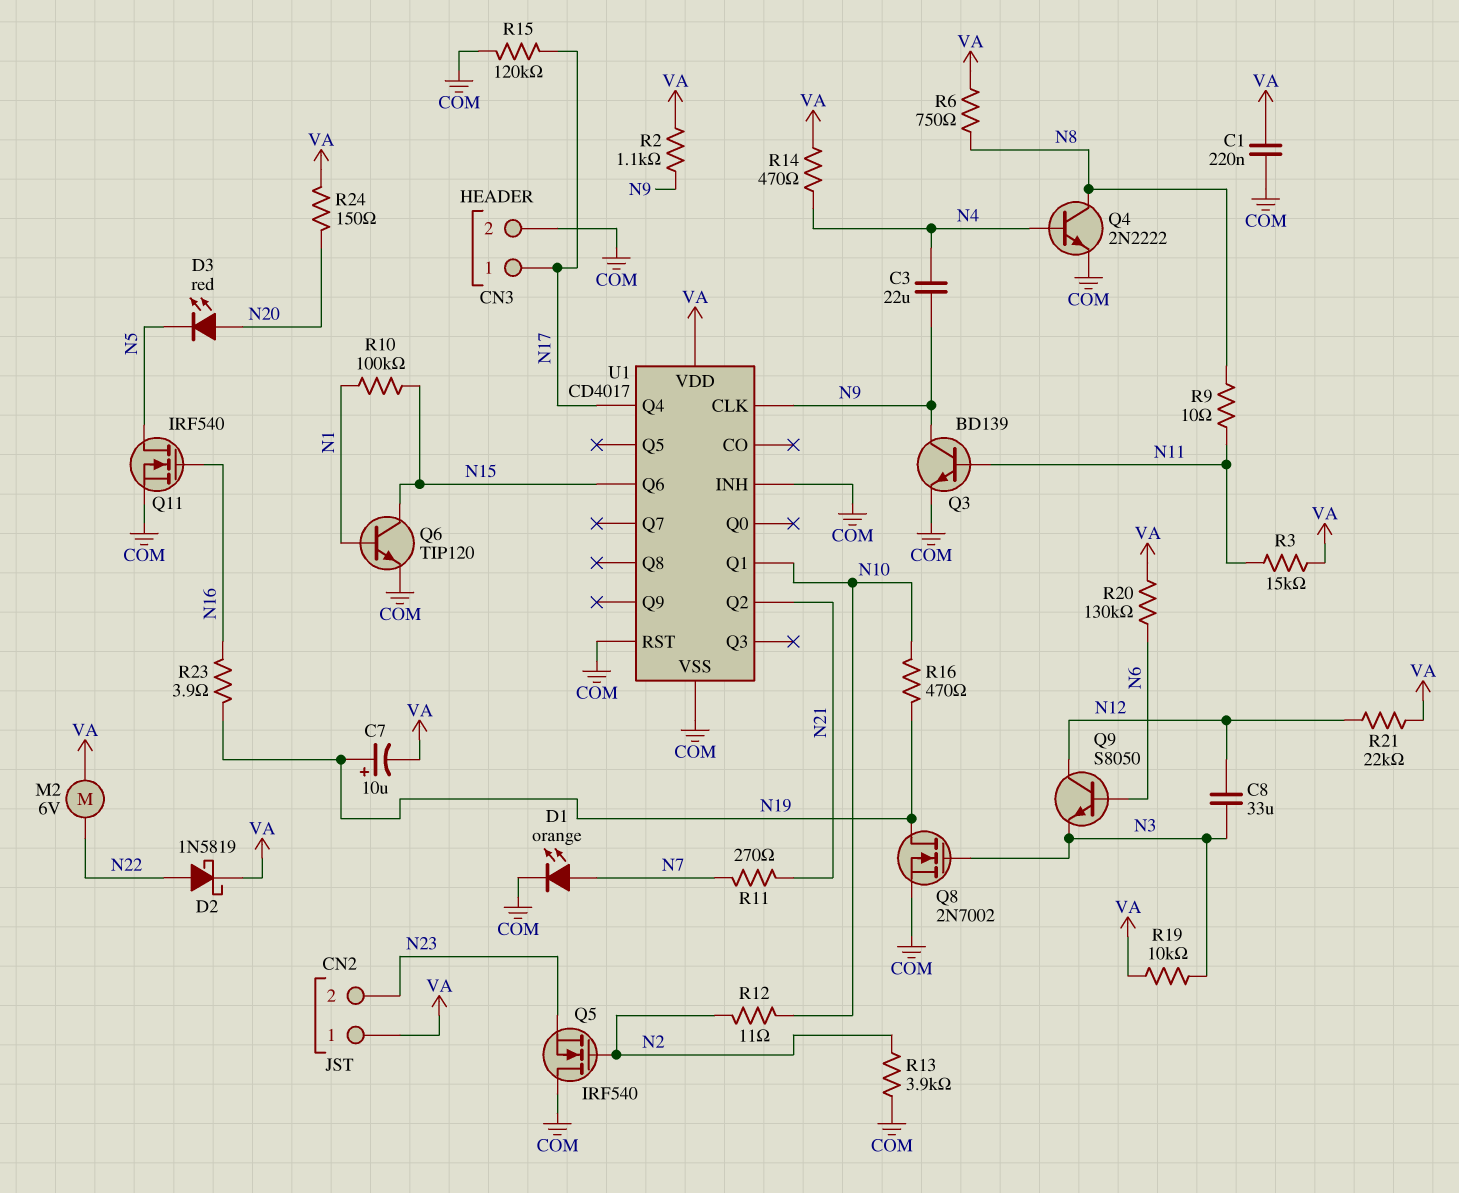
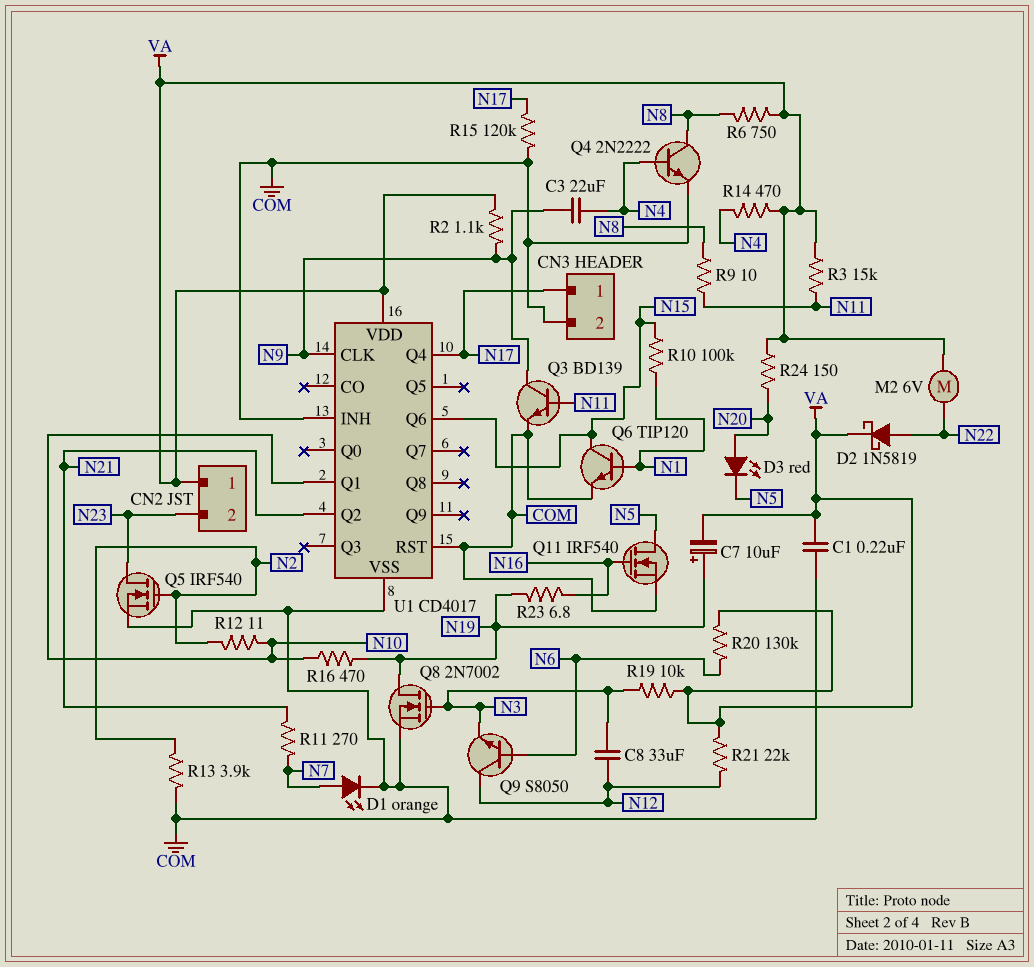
Q5: NMOS IRF540 (G N2, D COM, S N23) -> NMOS IRF540 (G N2, D N23, S COM)
R23: 3.9 (N16, N19) -> 6.8 (N16, N19)

